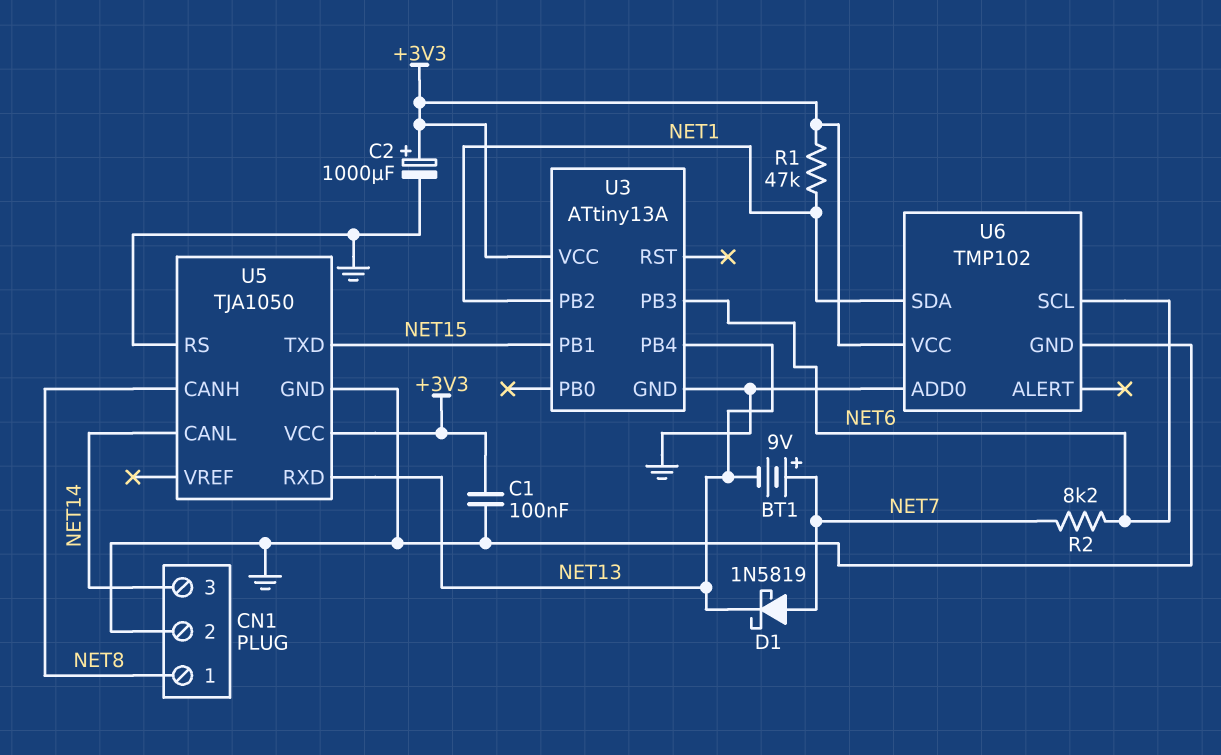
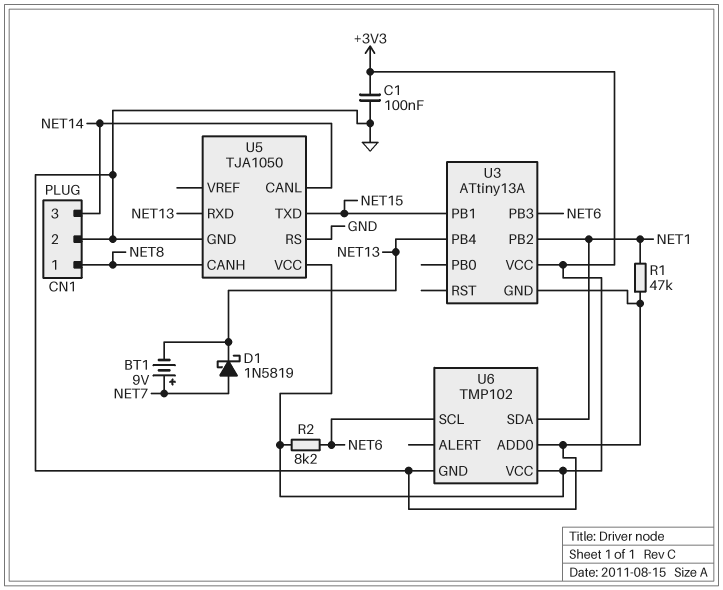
C2: 1000uF (plus +3V3, minus GND) -> none
R1: 47k (+3V3, NET1) -> 47k (GND, NET1)
R2: 8.2k (NET6, NET7) -> 8.2k (+3V3, NET6)

